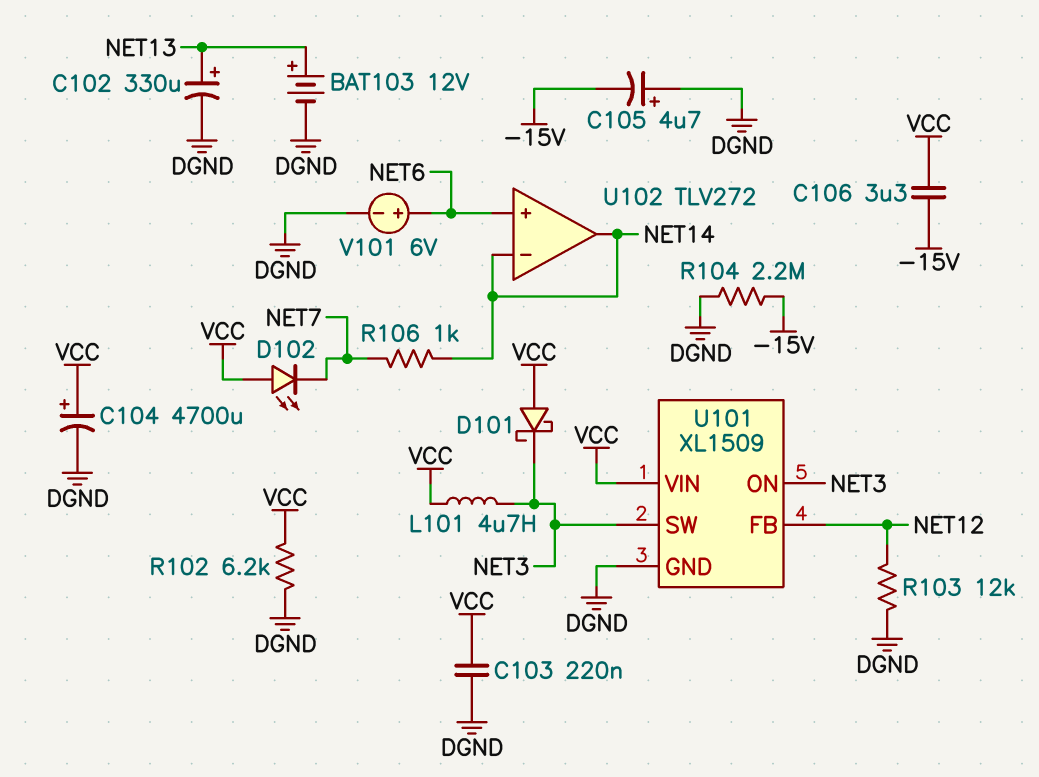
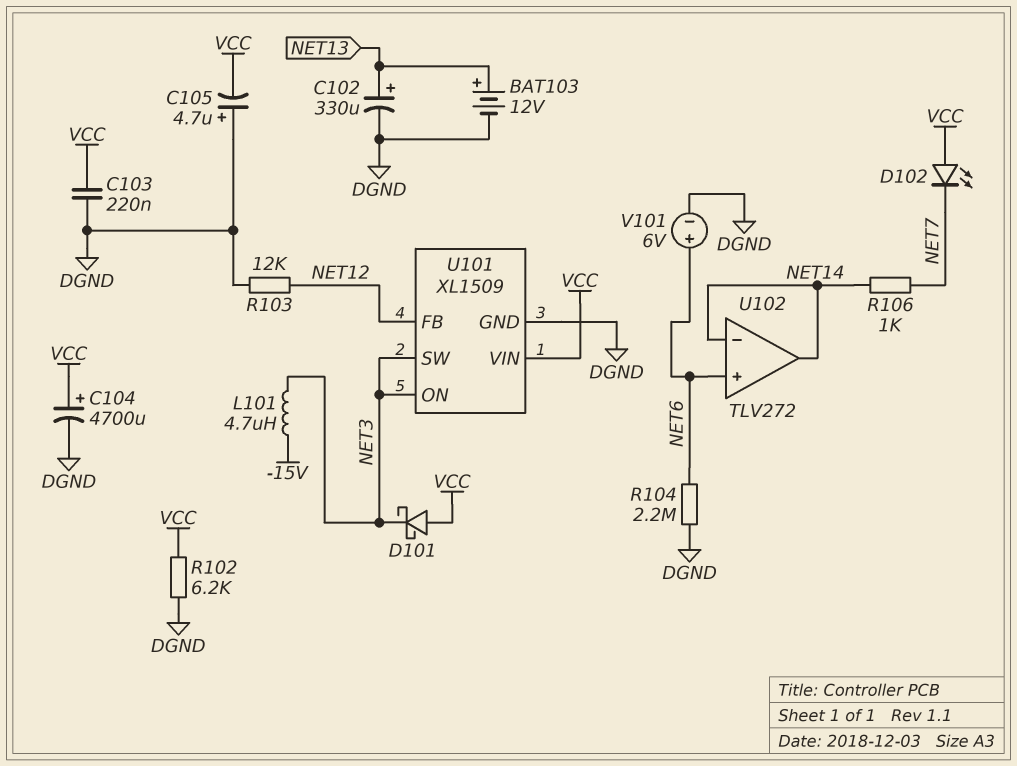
C105: 4.7uF (plus DGND, minus -15V) -> 4.7uF (plus DGND, minus VCC)
C106: 3.3uF (-15V, VCC) -> none
L101: 4.7uH (NET3, VCC) -> 4.7uH (-15V, NET3)
R104: 2.2M (-15V, DGND) -> 2.2M (DGND, NET6)

